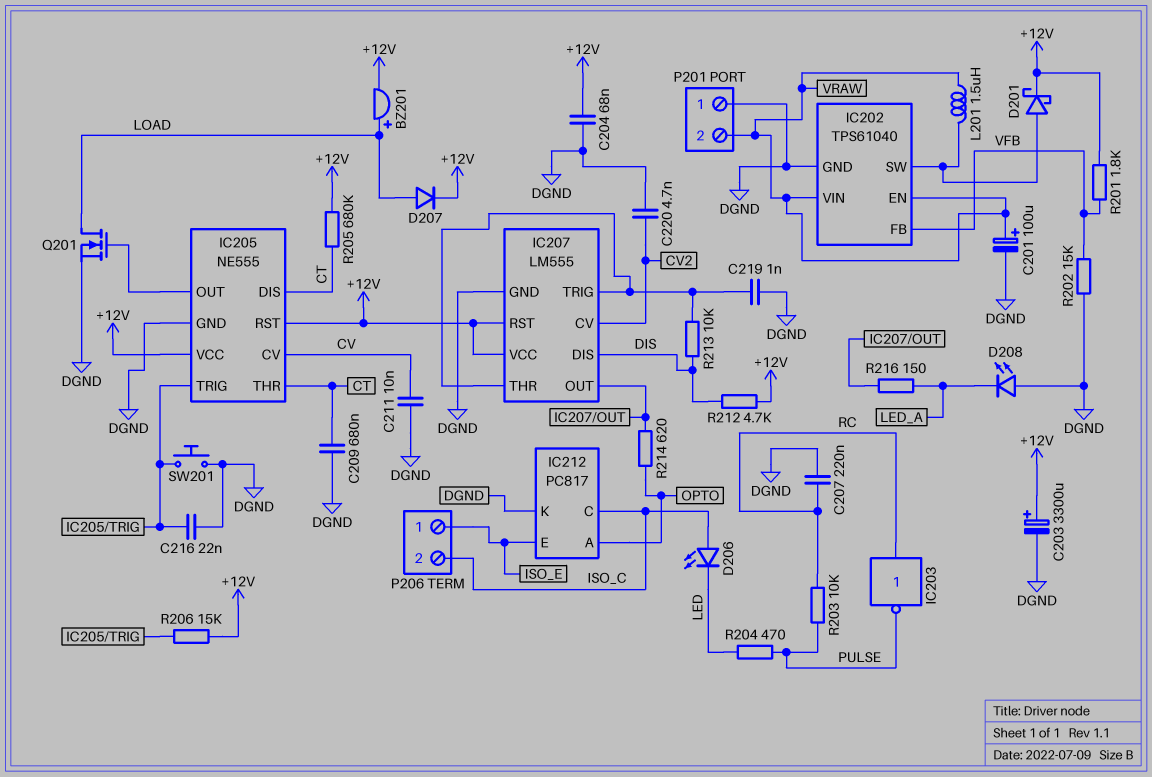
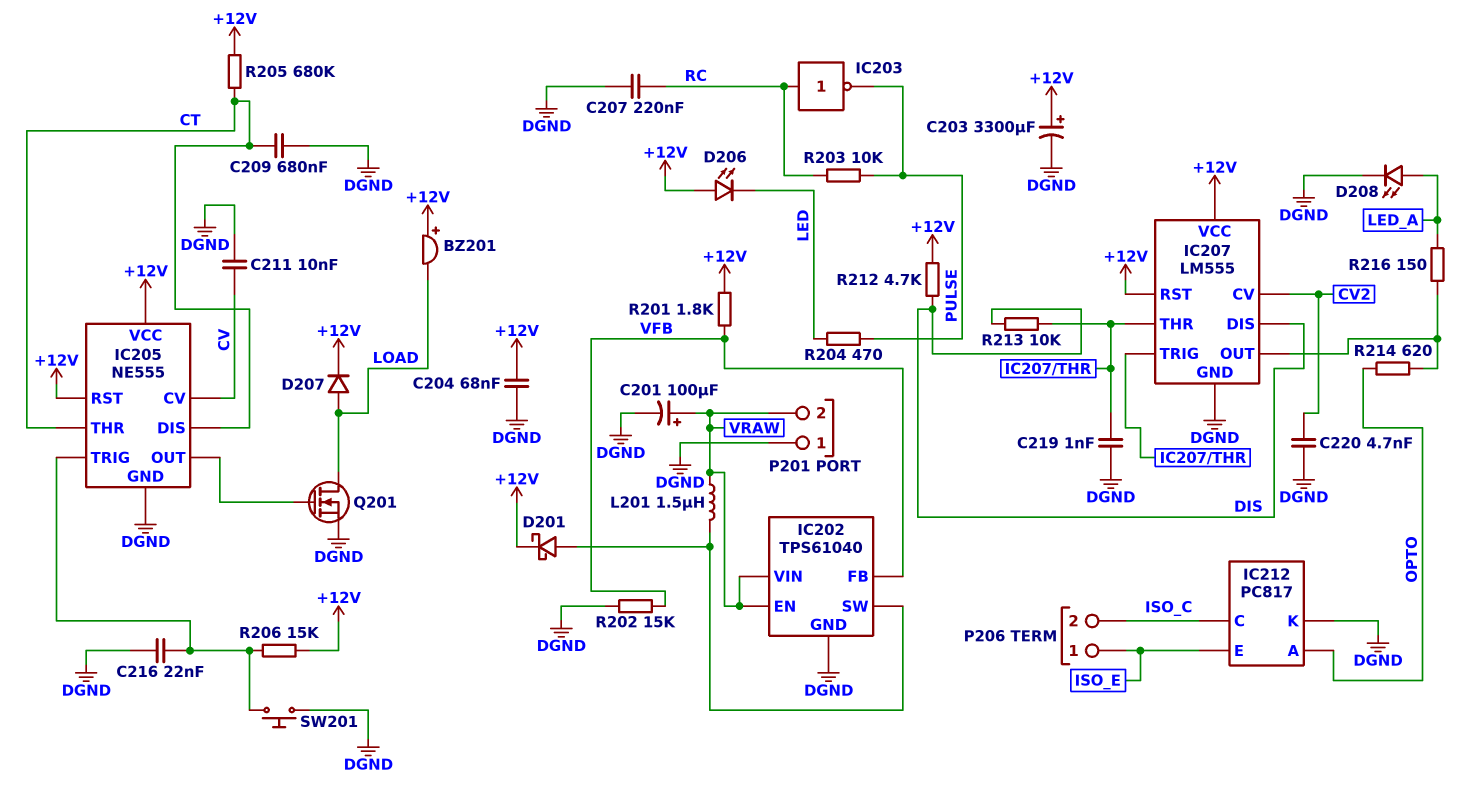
BZ201: buzzer (plus LOAD, minus +12V) -> buzzer (plus +12V, minus LOAD)
D206: LED (A ISO_C, K LED) -> LED (A +12V, K LED)
D208: LED (A DGND, K LED_A) -> LED (A LED_A, K DGND)

